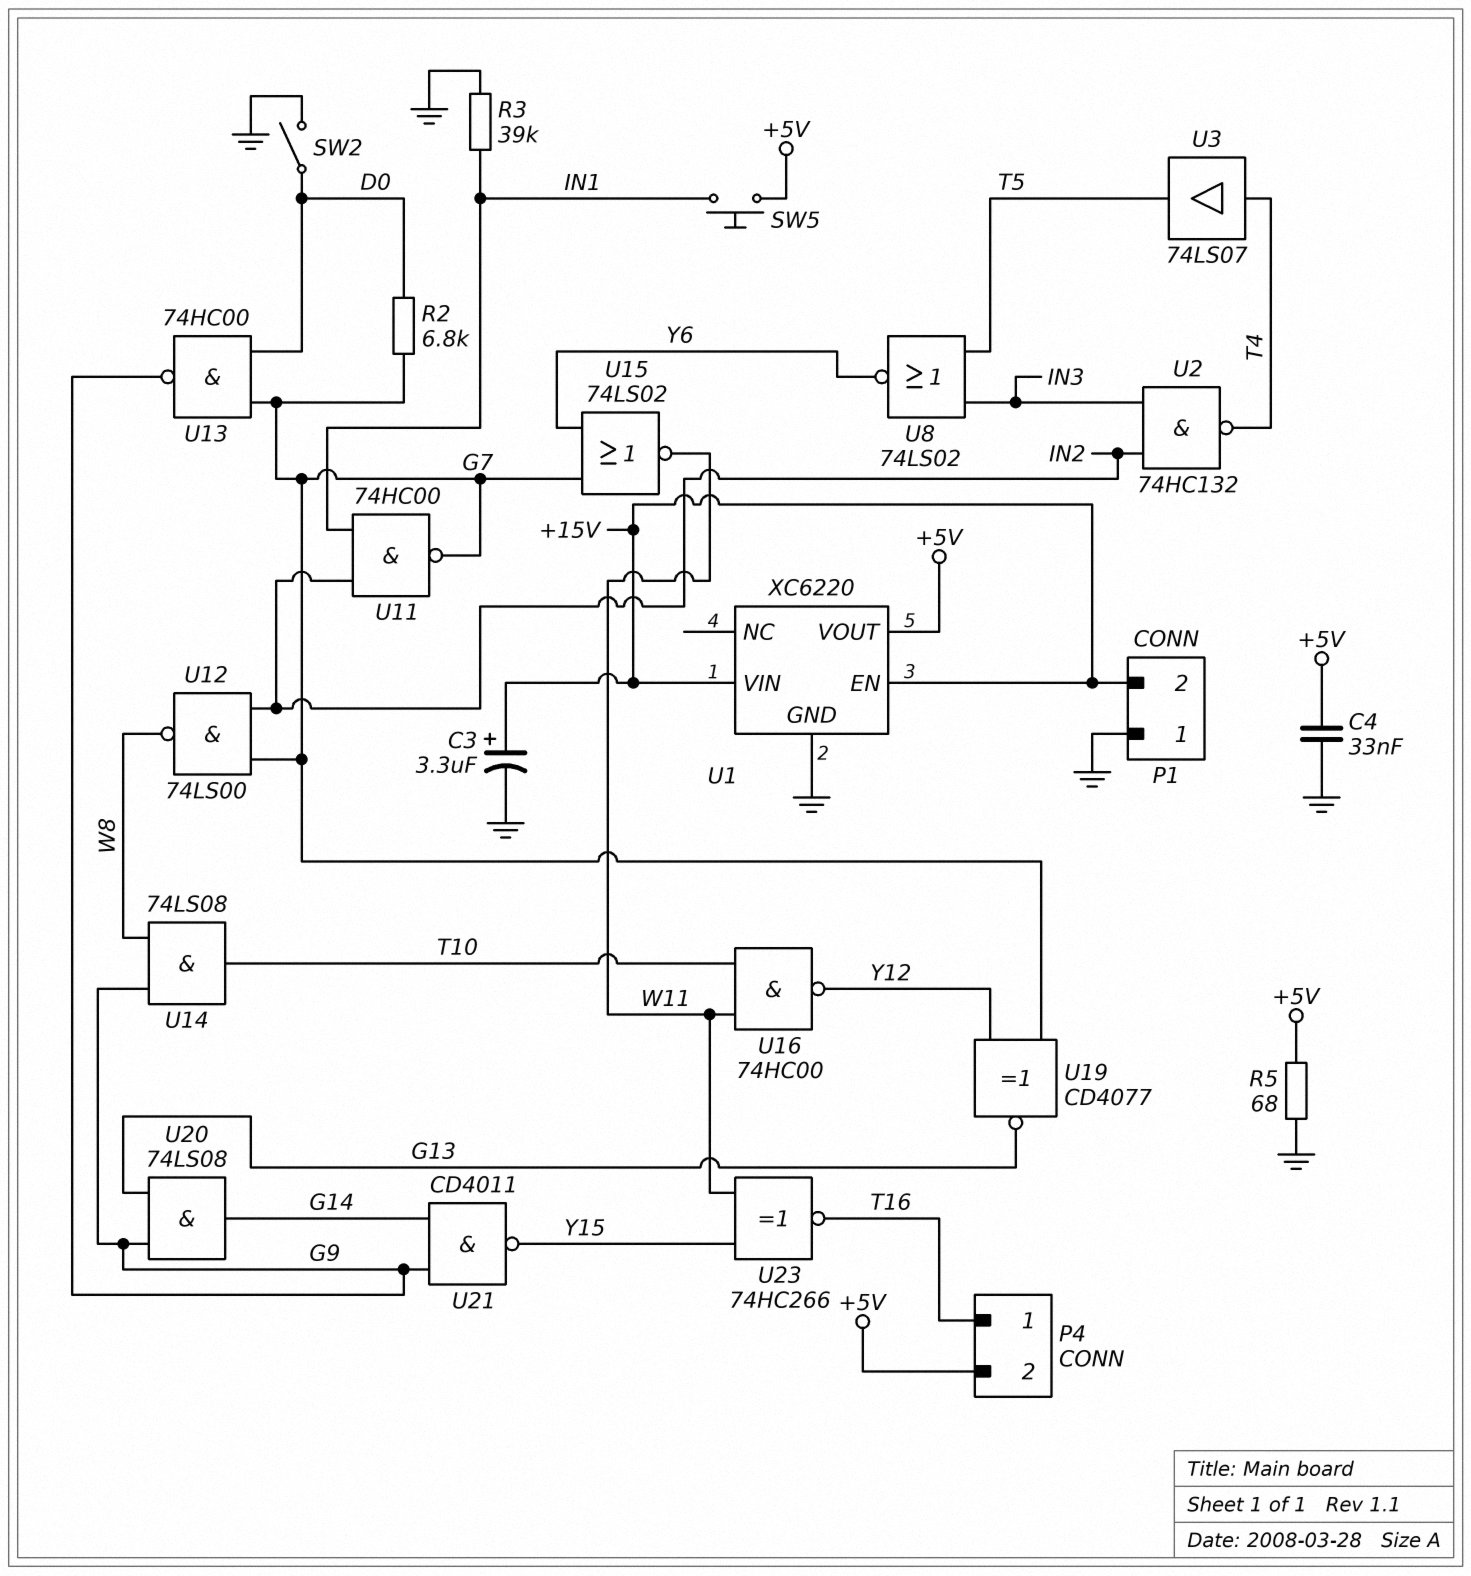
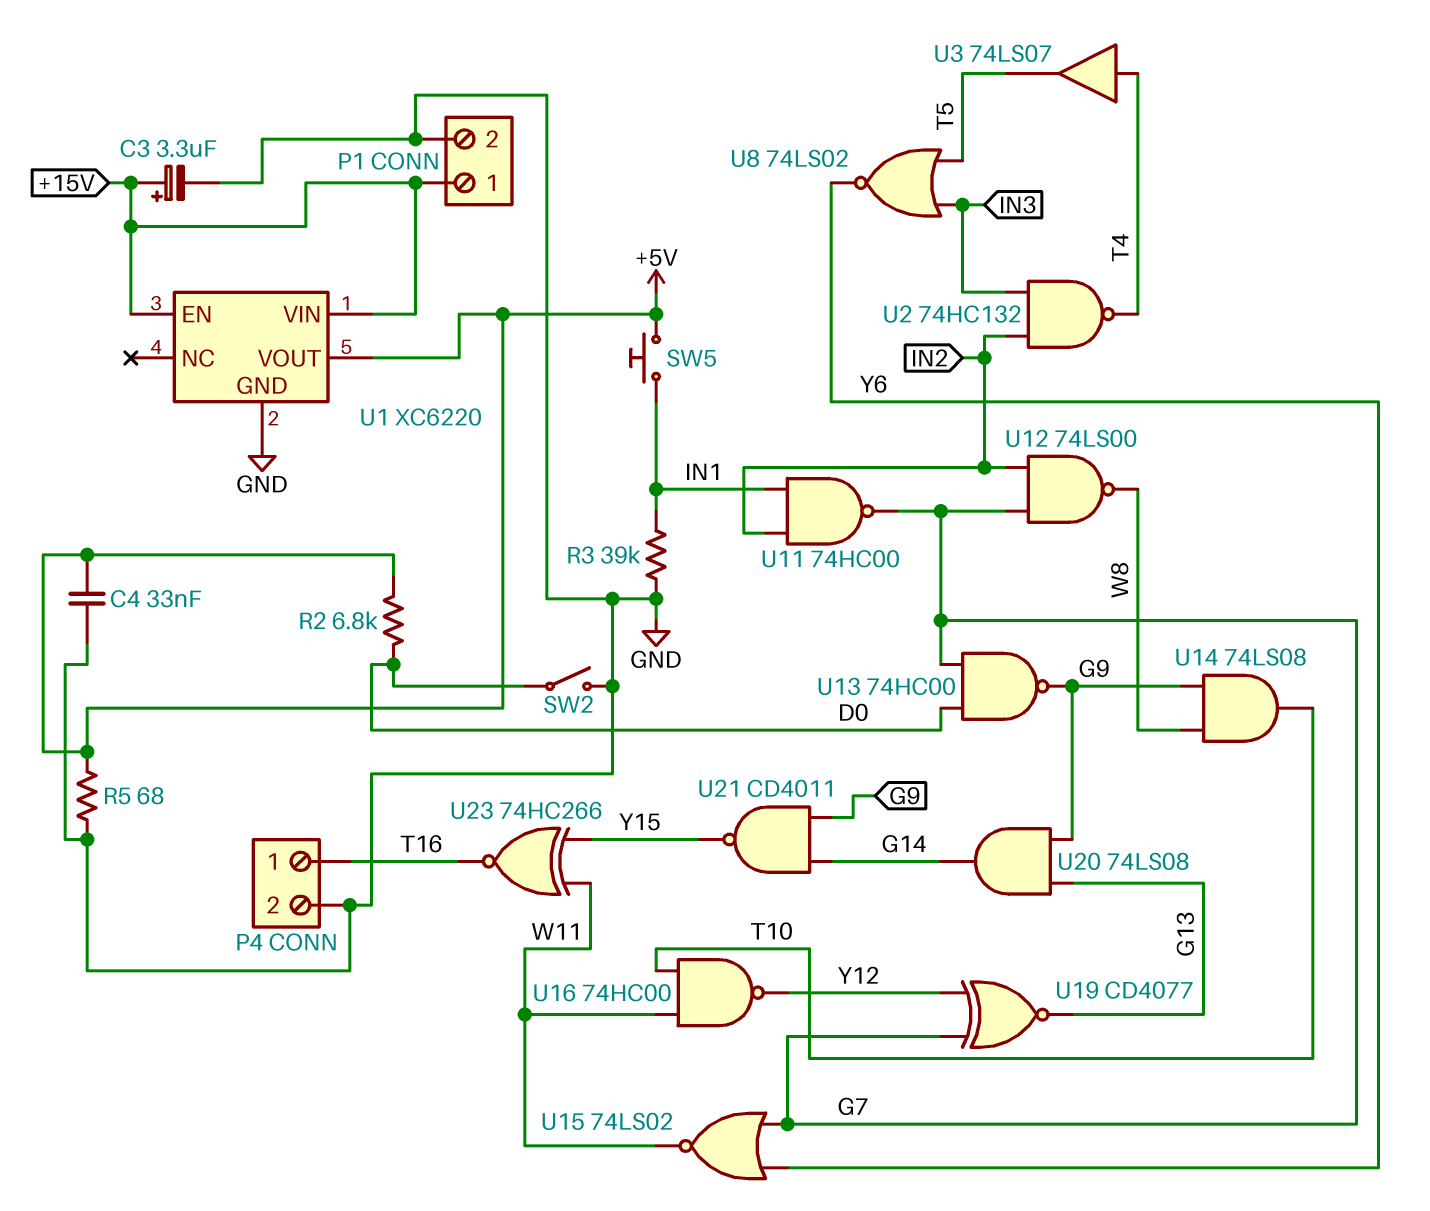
P1 pin 1: GND -> +15V
P1 pin 2: +15V -> GND
P4 pin 2: +5V -> GND
R2: 6.8k (D0, G7) -> 6.8k (+5V, D0)

